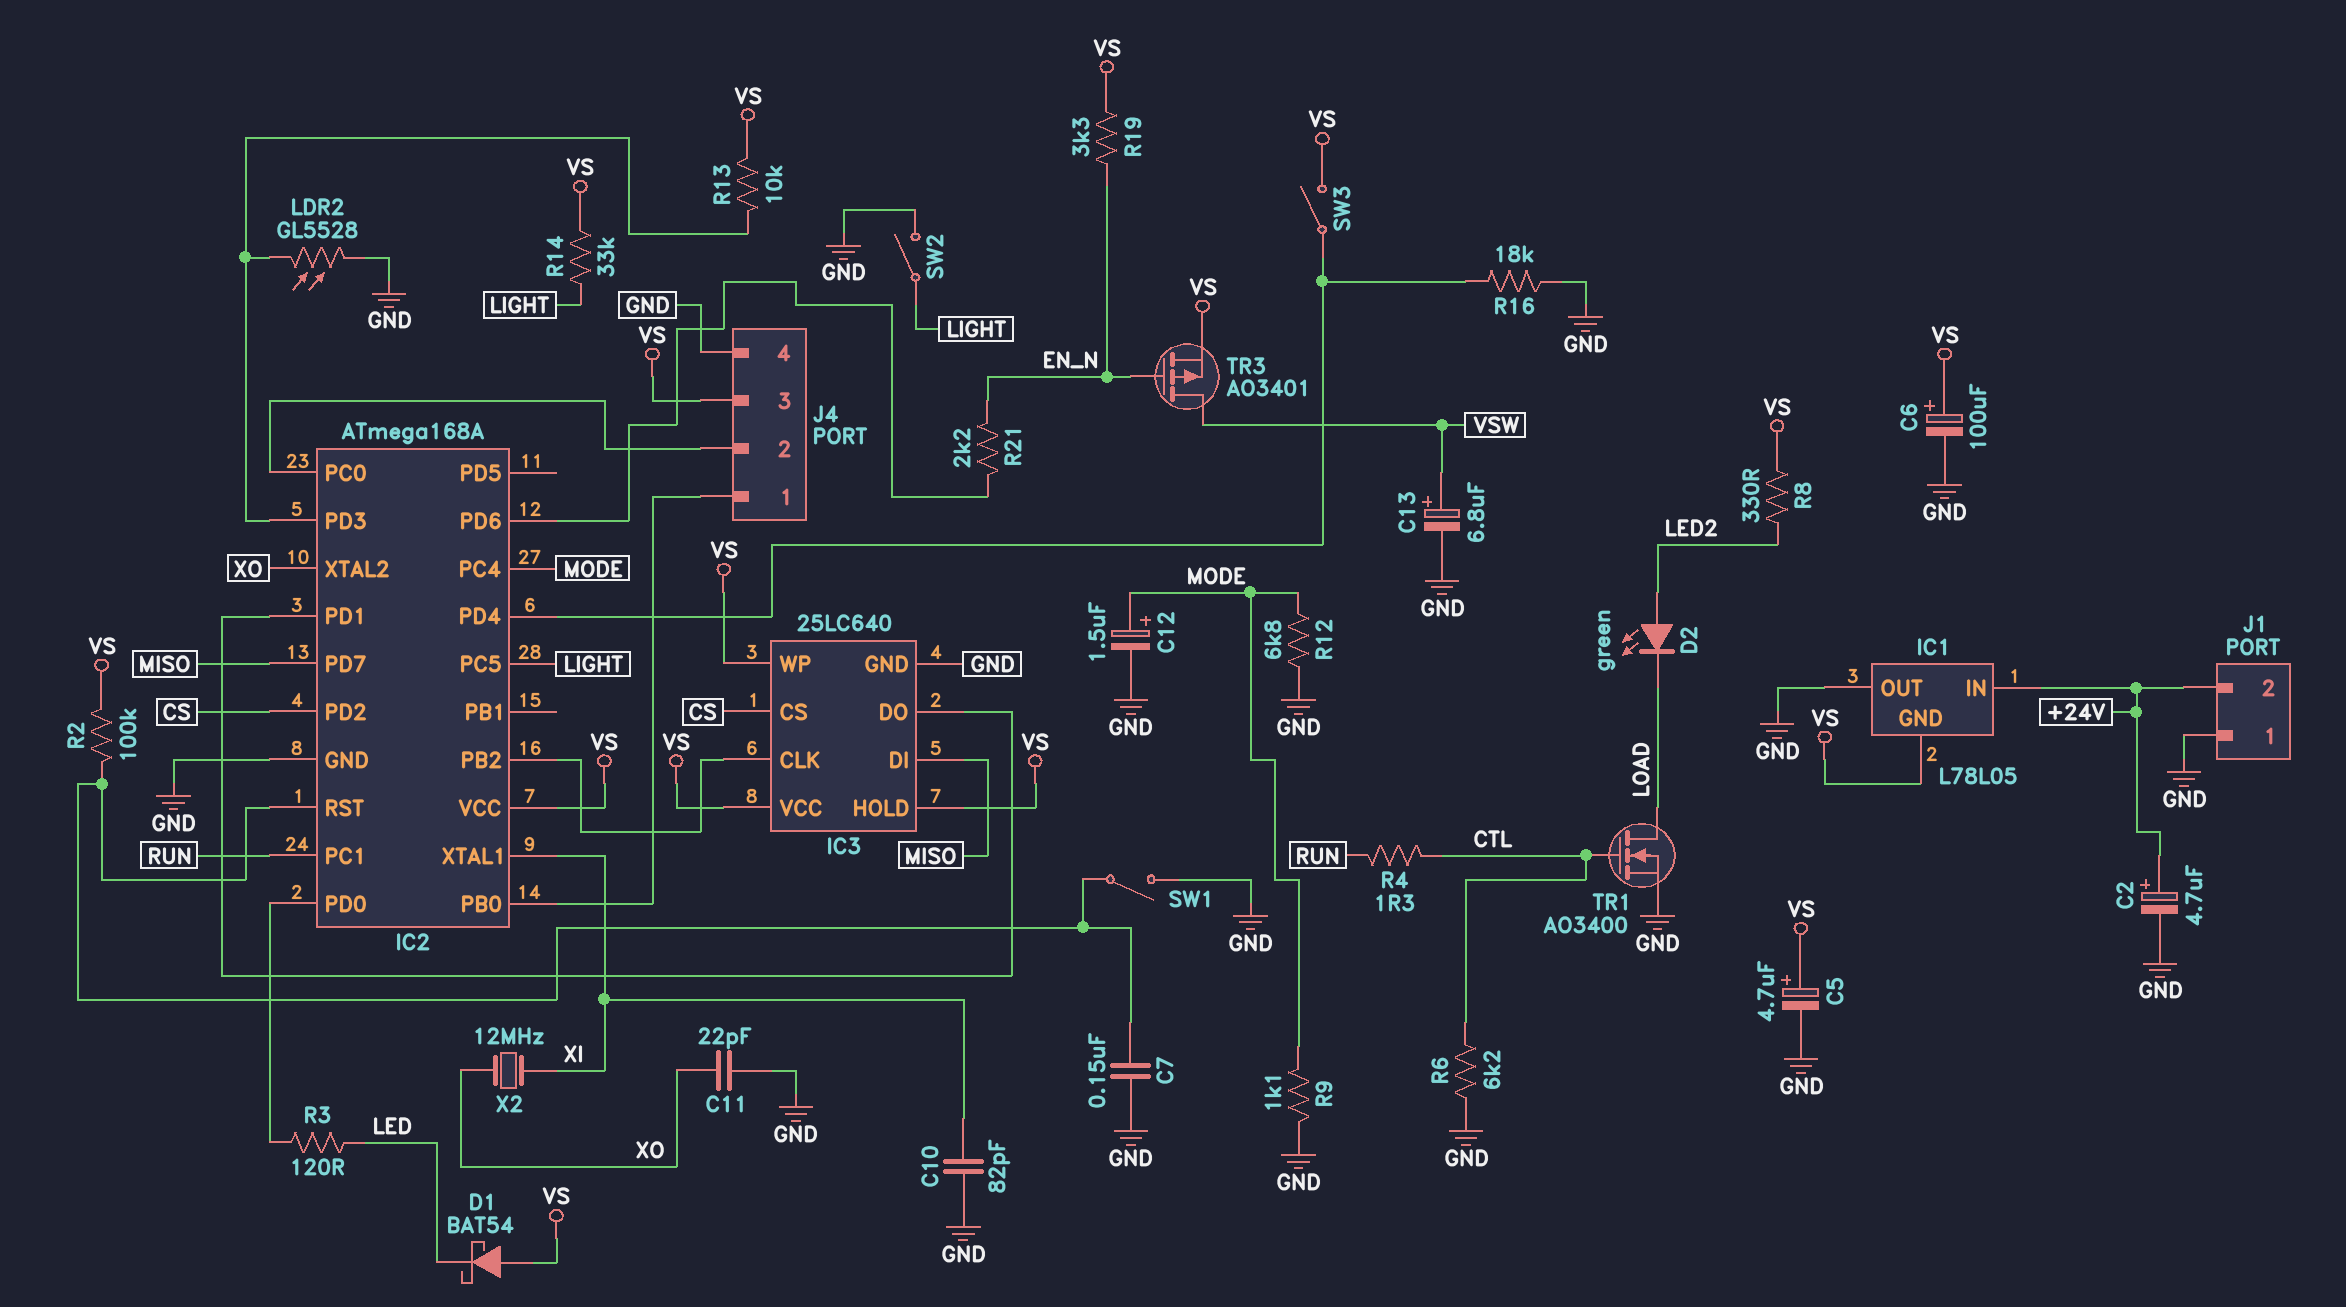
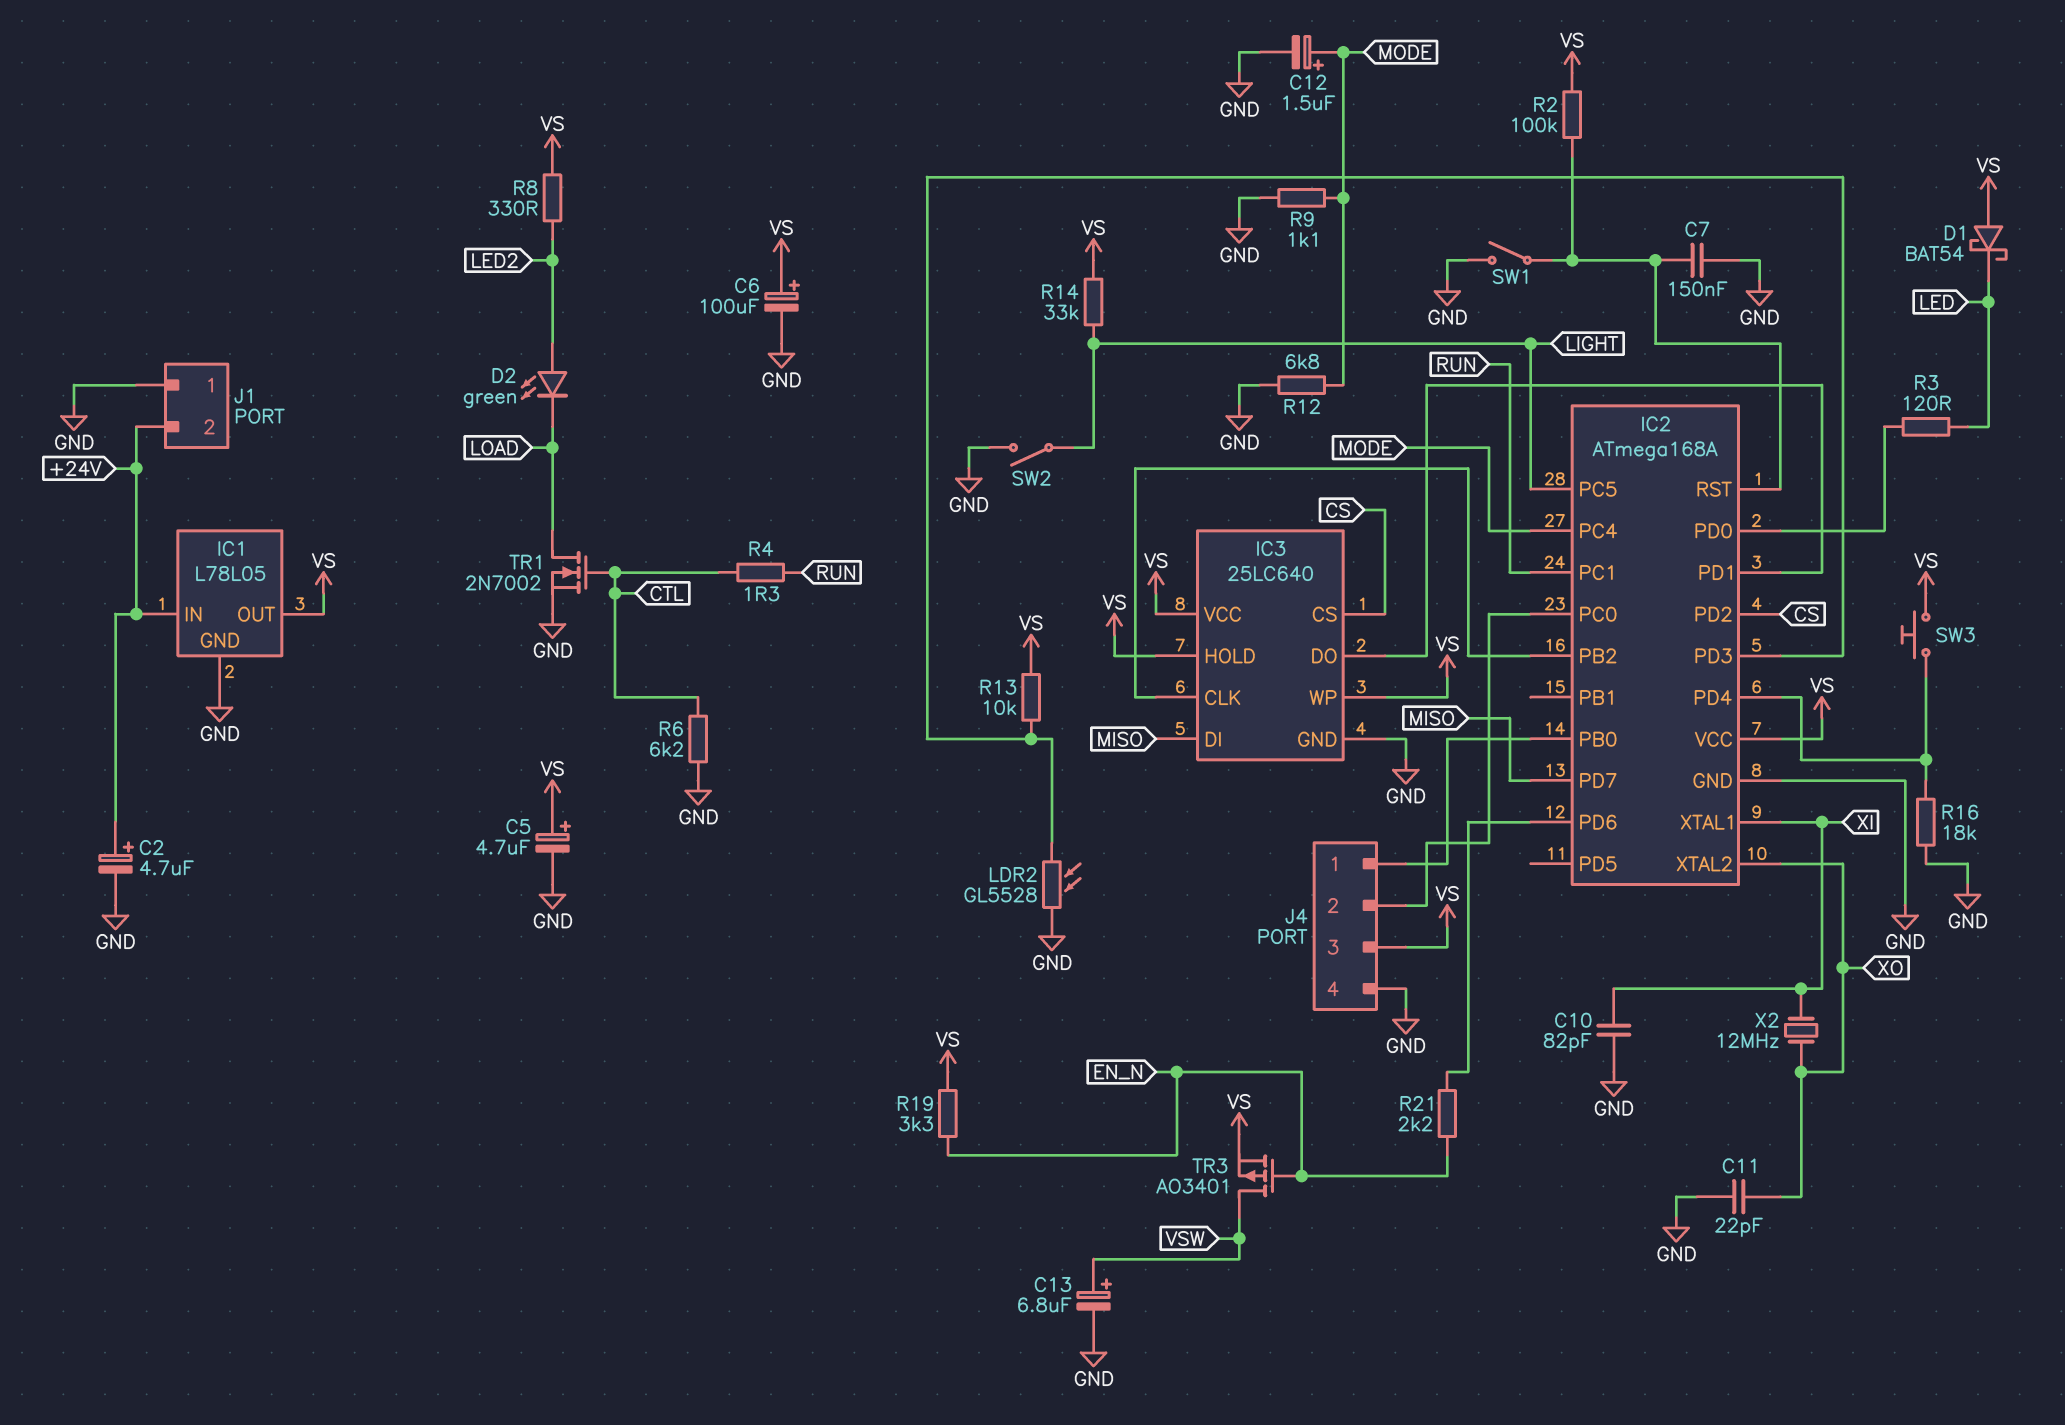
IC1 pin GND: VS -> GND
IC1 pin OUT: GND -> VS
SW3: switch (IC2/PD4, VS) -> button (IC2/PD4, VS)
TR1: NMOS AO3400 (G CTL, D LOAD, S GND) -> NMOS 2N7002 (G CTL, D LOAD, S GND)

